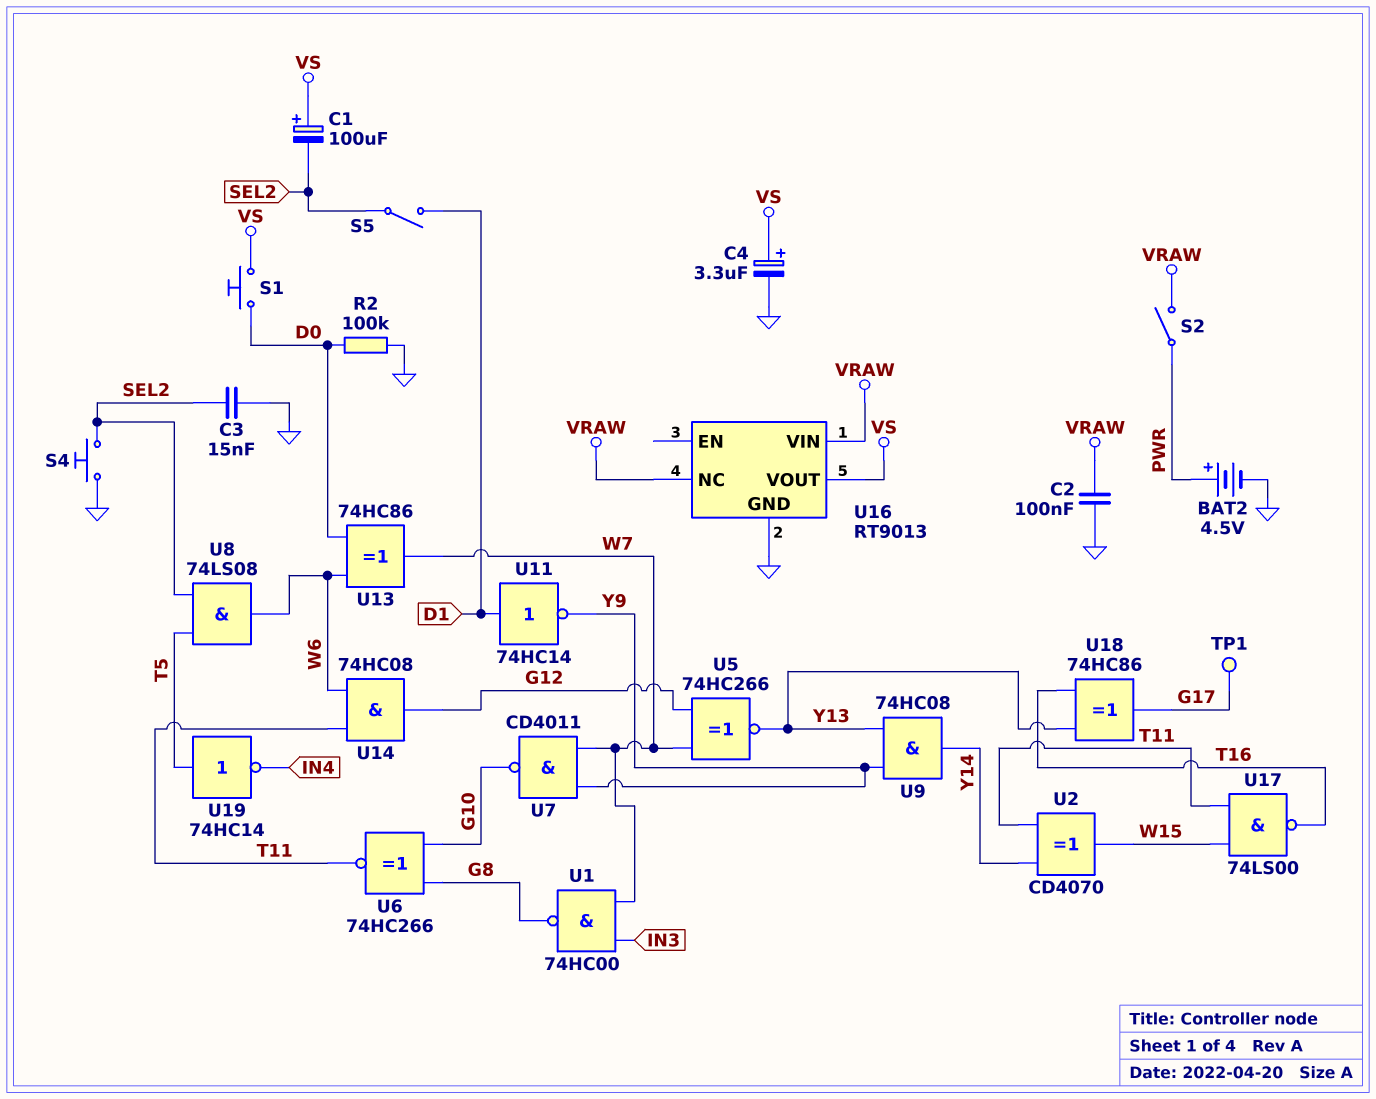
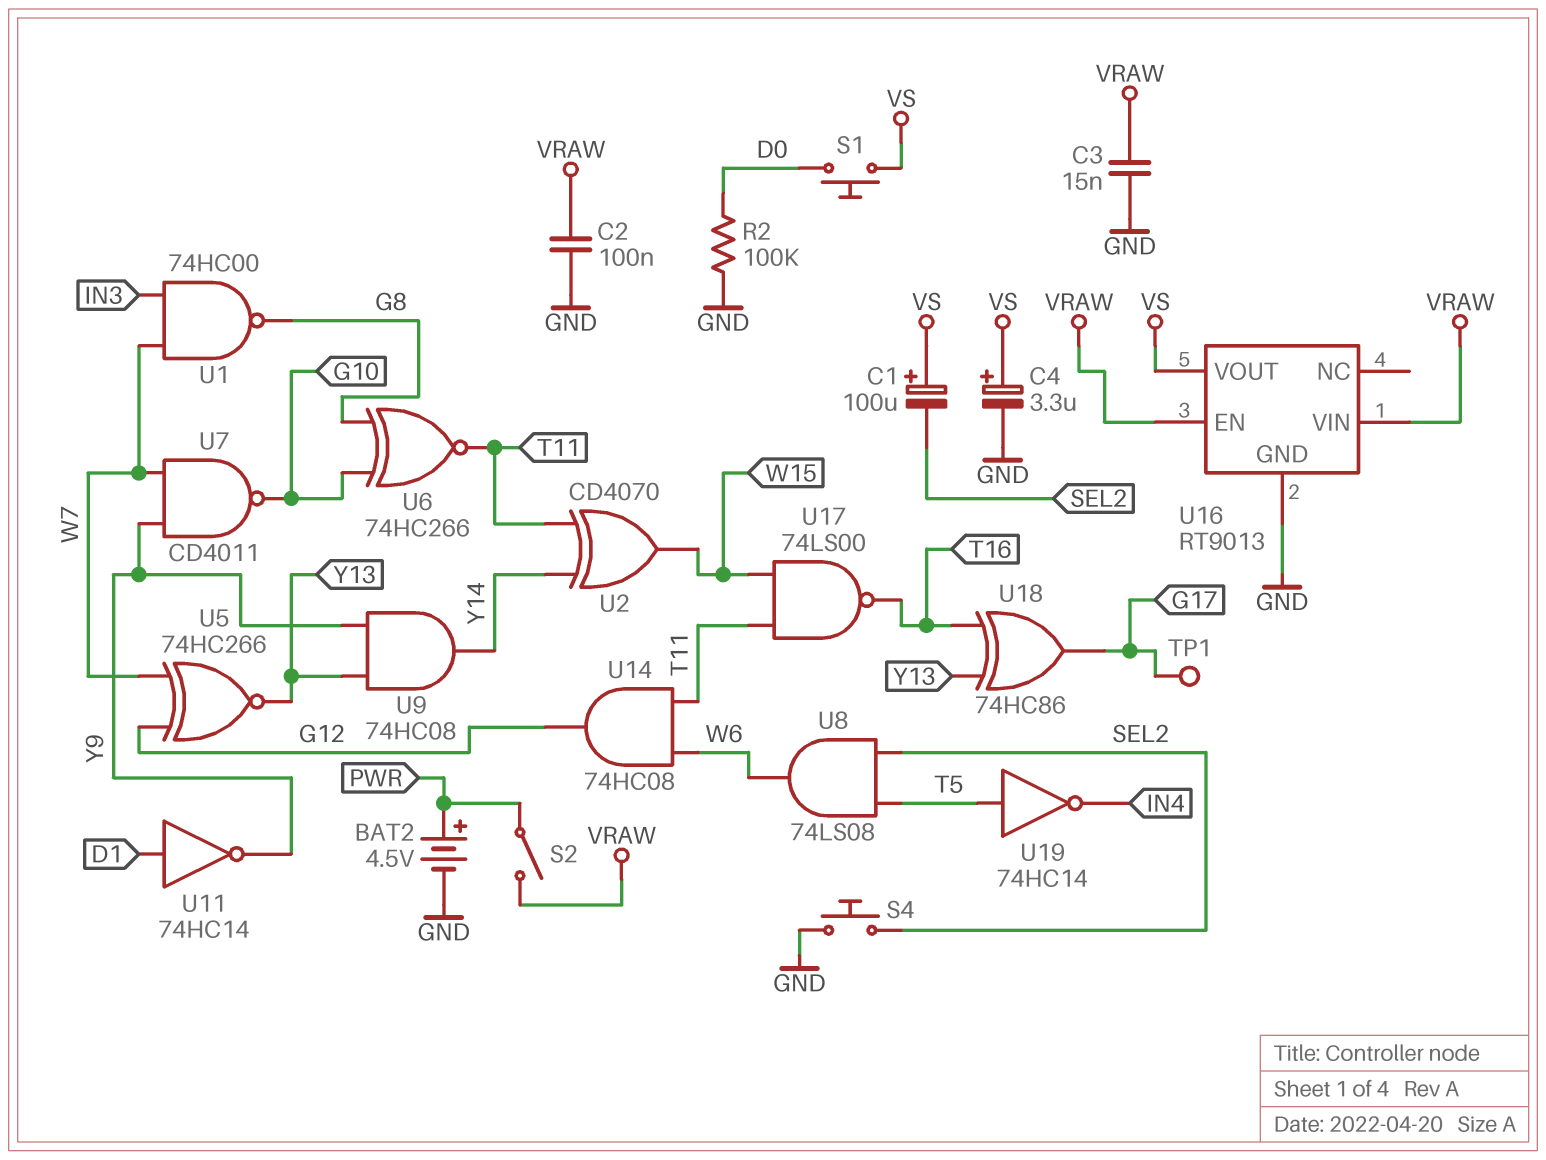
C3: 15nF (GND, SEL2) -> 15nF (GND, VRAW)
S5: switch (D1, SEL2) -> none
U13: XOR 74HC86 (in D0, in W6, out W7) -> none
U16 pin EN: none -> VRAW
U16 pin NC: VRAW -> none

